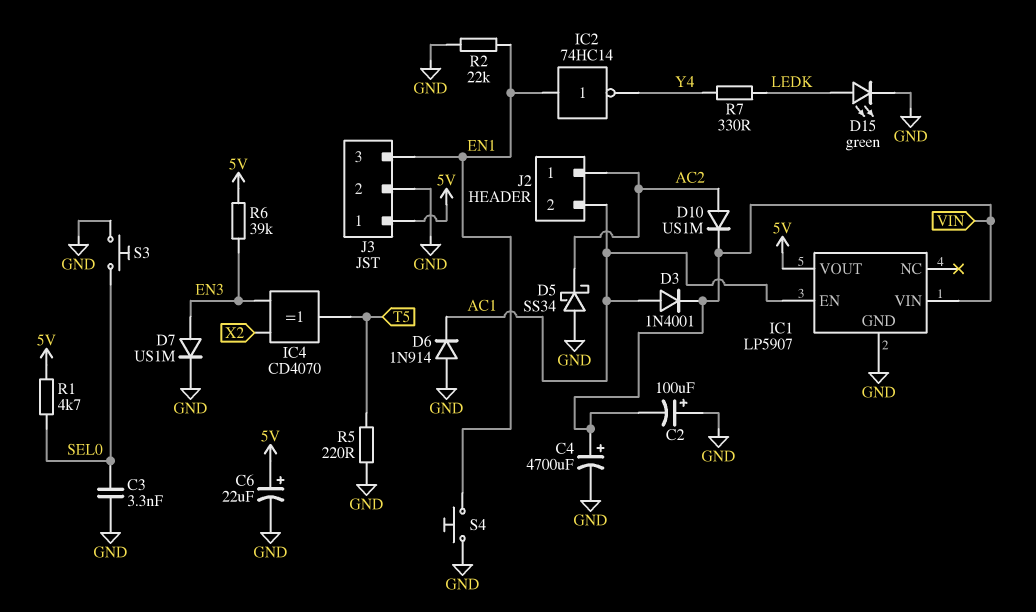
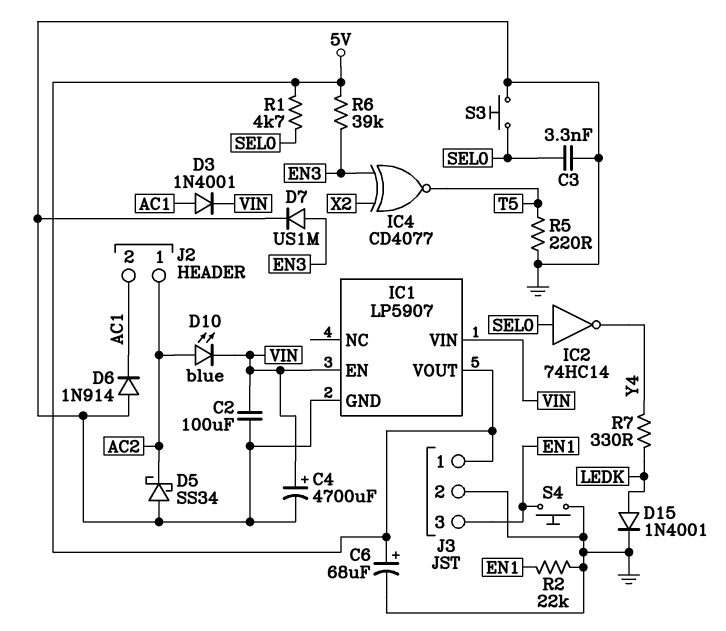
C2: 100uF (plus GND, minus VIN) -> 100uF (GND, VIN)
C6: 22uF (plus 5V, minus GND) -> 68uF (plus 5V, minus GND)
D10: diode US1M (A AC2, K VIN) -> LED blue (A AC2, K VIN)
D15: LED green (A LEDK, K GND) -> diode 1N4001 (A LEDK, K GND)
IC1 pin EN: AC1 -> VIN
IC2: NOT 74HC14 (in EN1, out Y4) -> NOT 74HC14 (in SEL0, out Y4)
IC4: XOR CD4070 (in EN3, in X2, out T5) -> XNOR CD4077 (in EN3, in X2, out T5)

